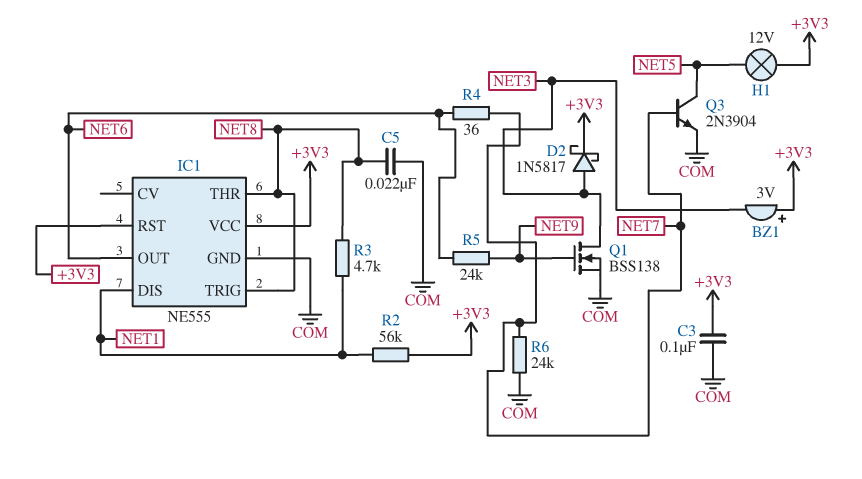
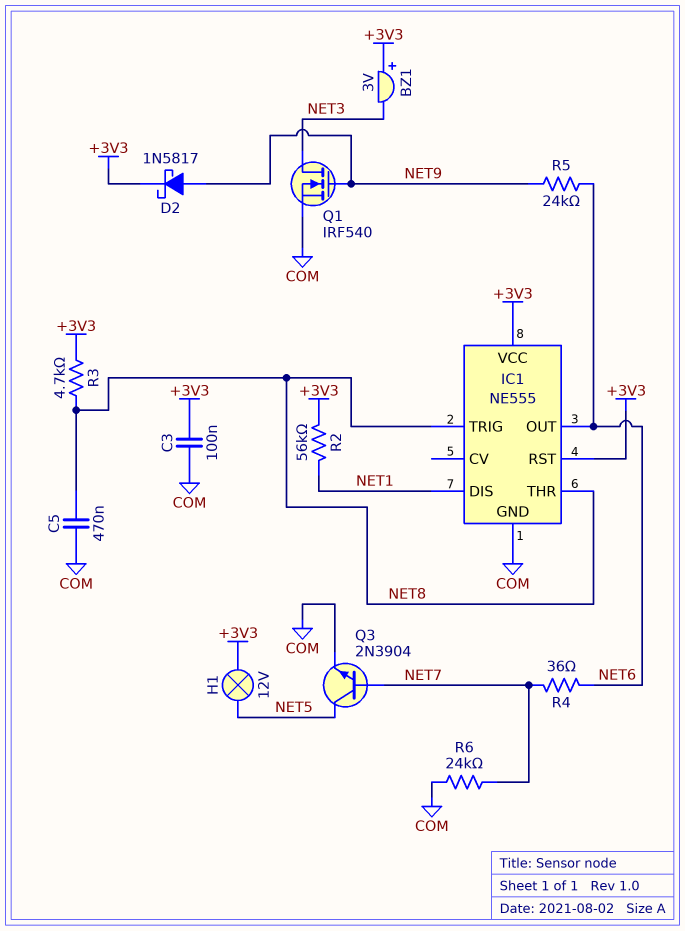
C5: 22nF (COM, NET8) -> 470nF (COM, NET8)
D2: schottky 1N5817 (A NET3, K +3V3) -> schottky 1N5817 (A NET9, K +3V3)
Q1: NMOS BSS138 (G NET9, D NET3, S COM) -> NMOS IRF540 (G NET9, D NET3, S COM)
R3: 4.7k (NET1, NET8) -> 4.7k (+3V3, NET8)

